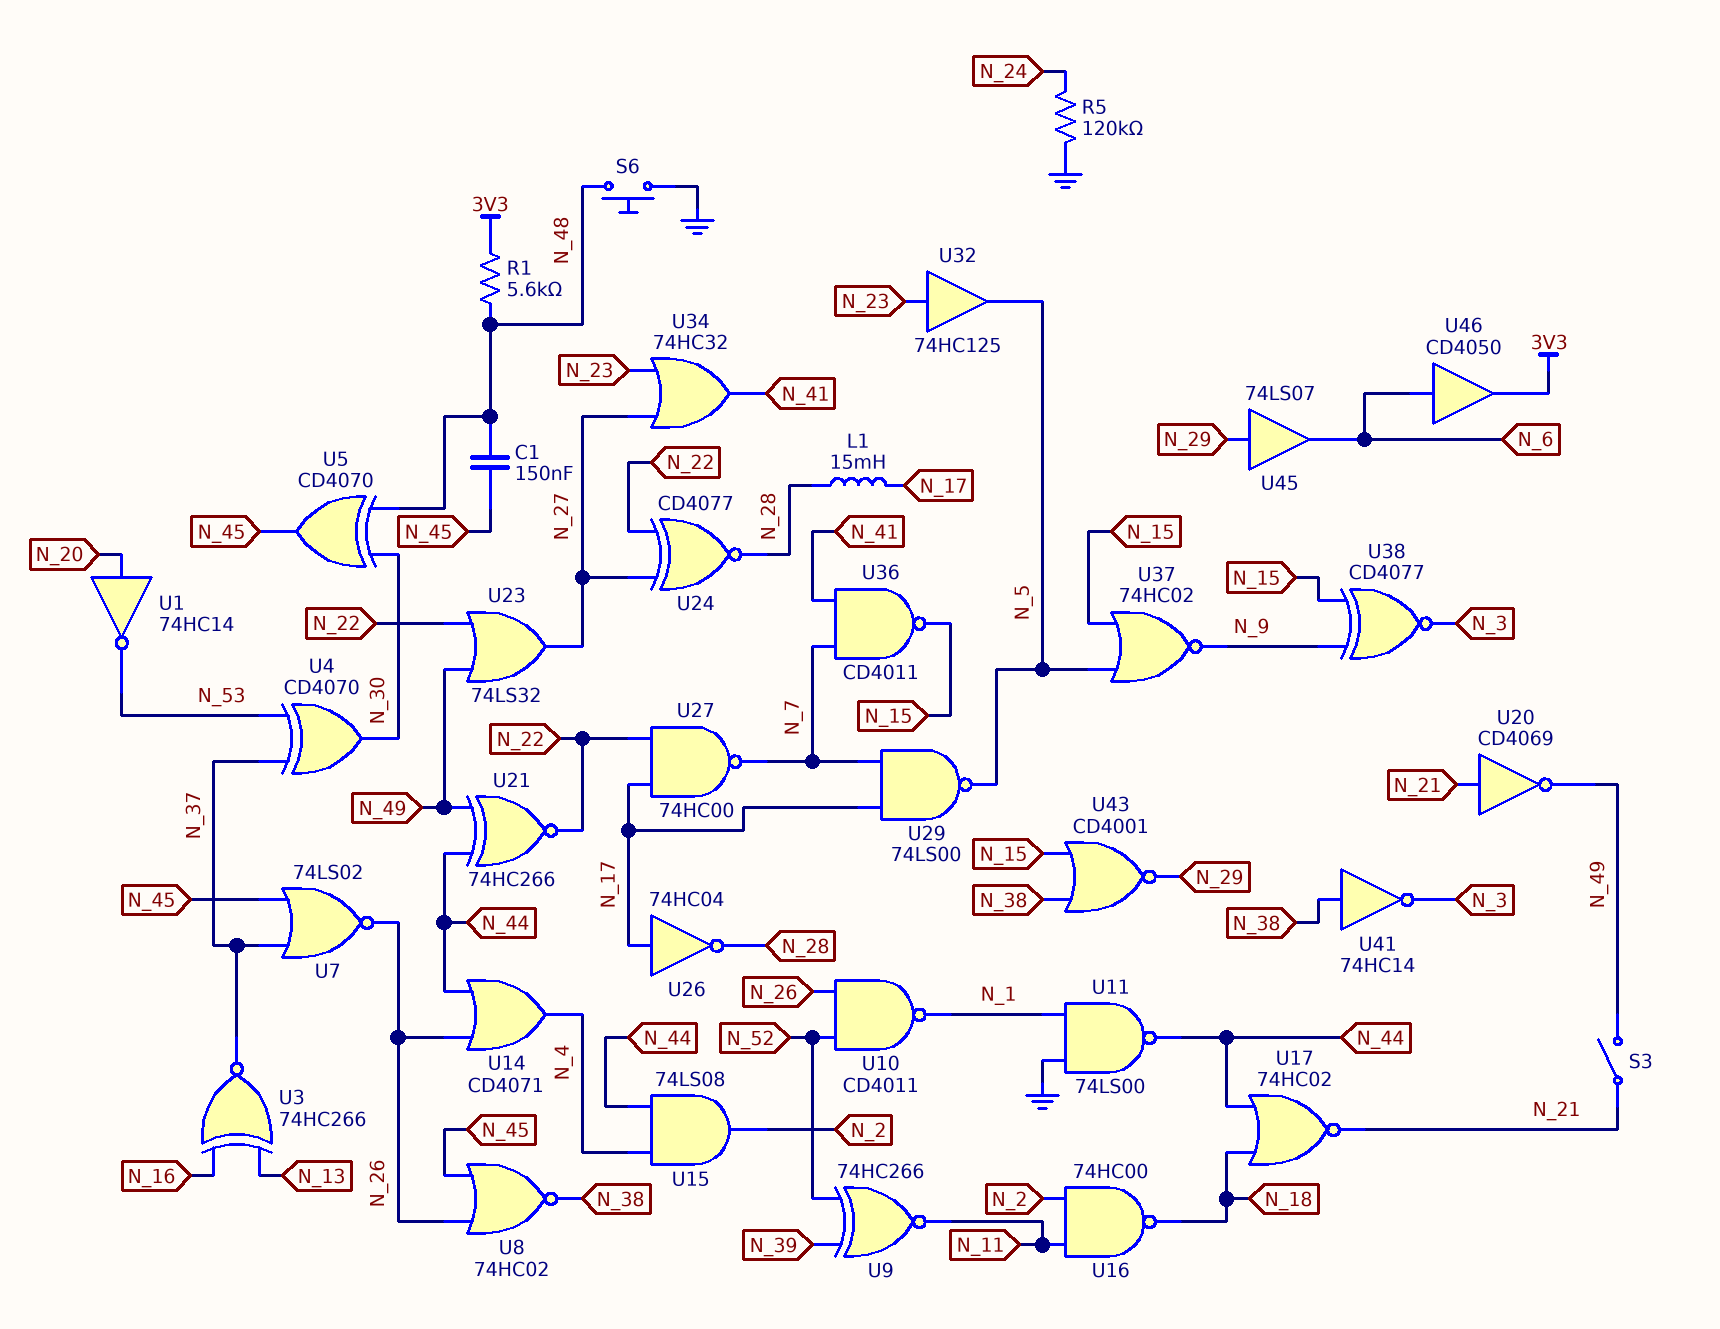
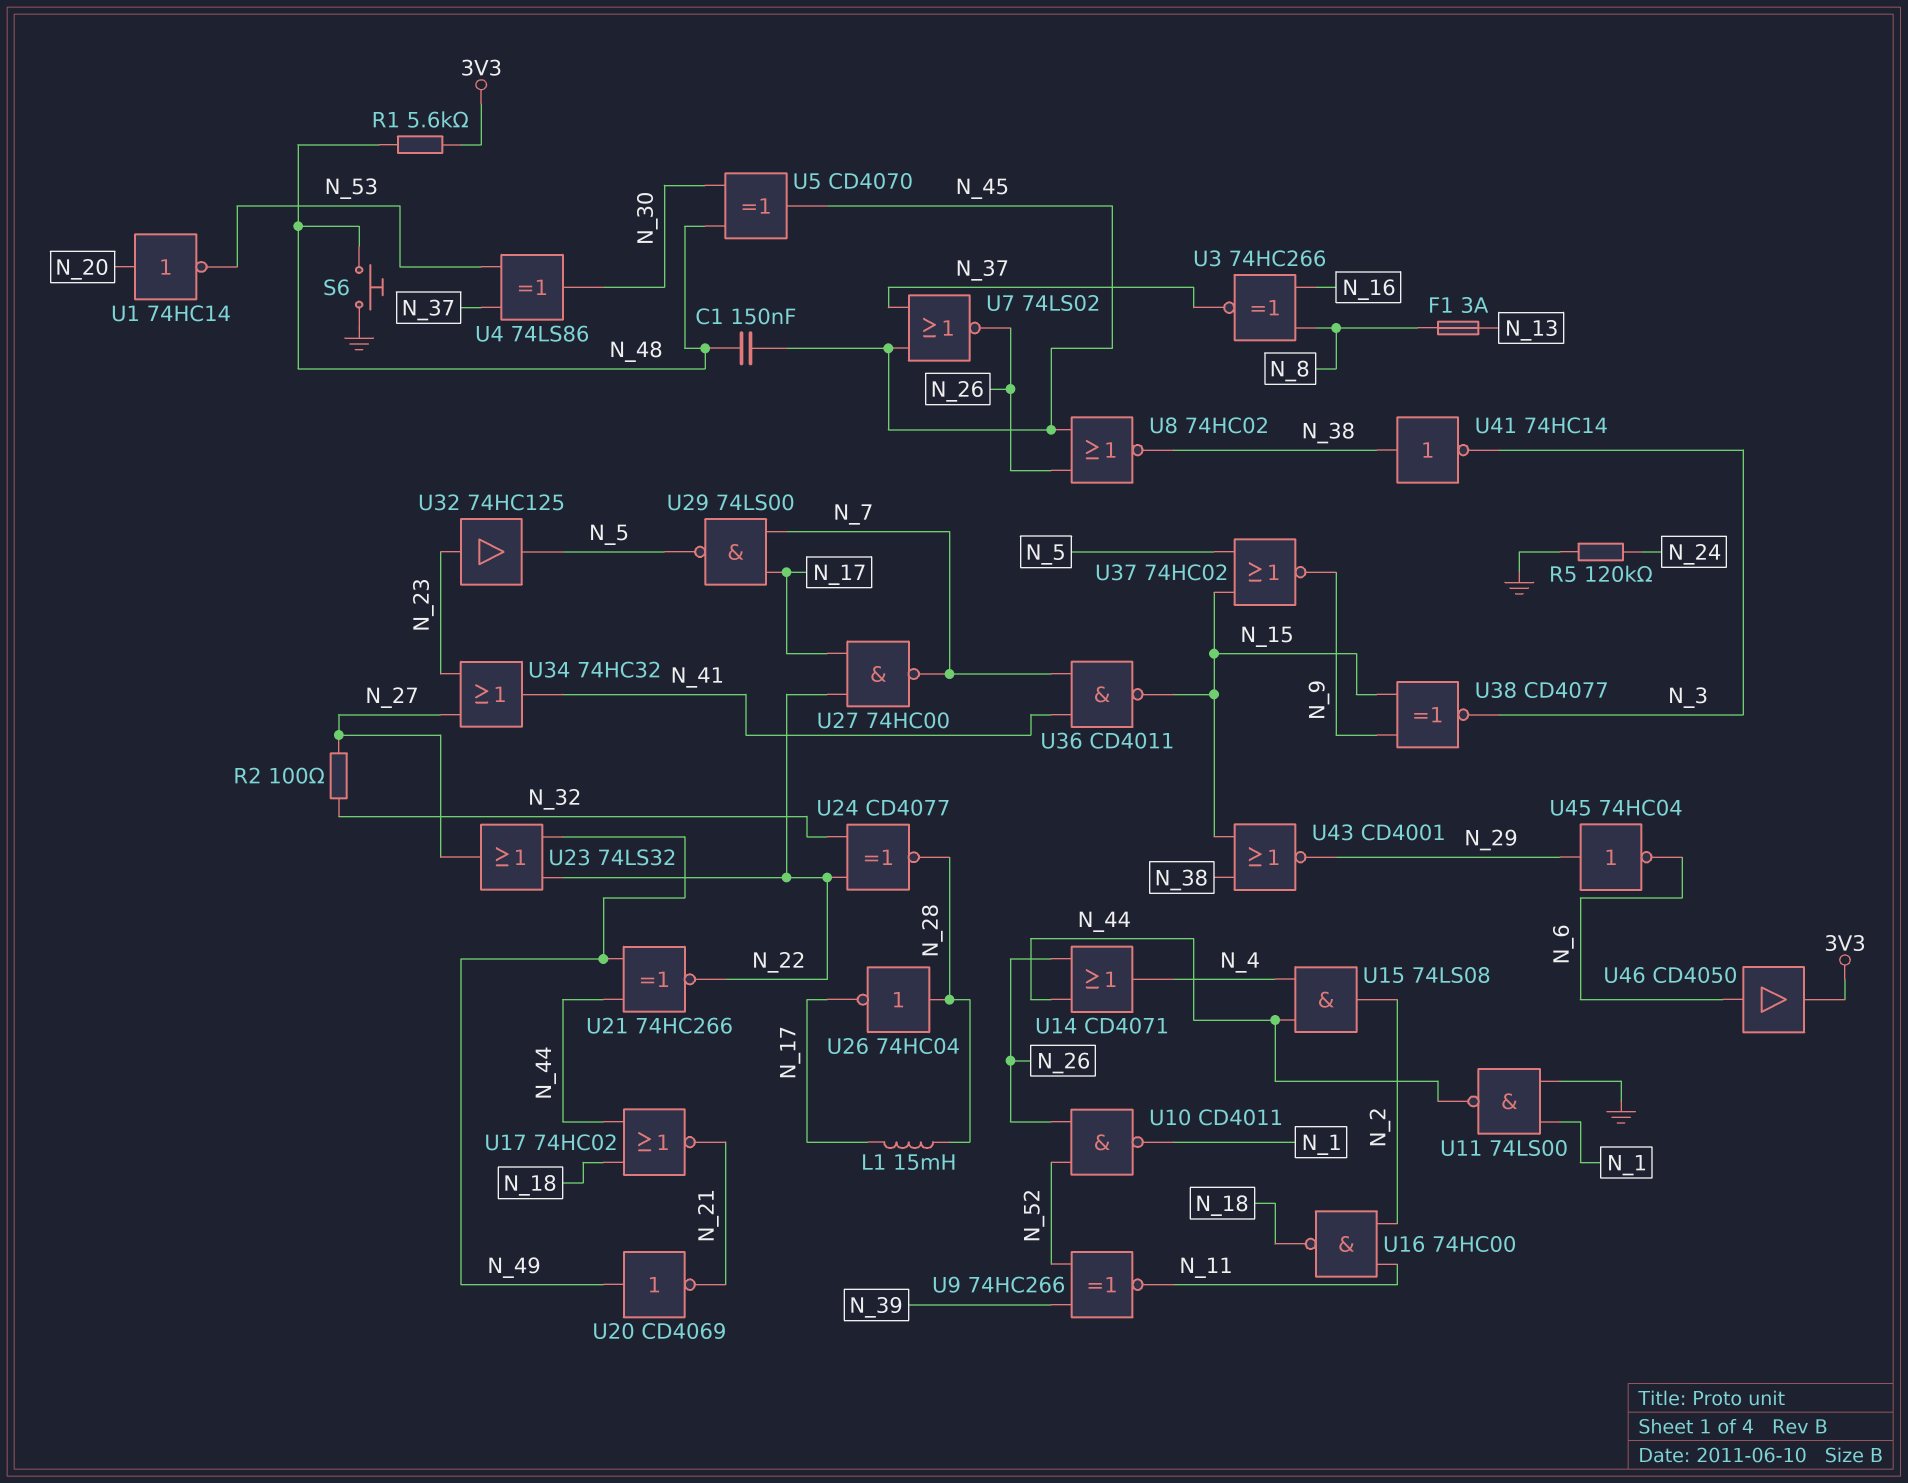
F1: none -> 3A (N_8, N_13)
R2: none -> 100 (N_27, N_32)
S3: switch (N_21, N_49) -> none
U3: XNOR 74HC266 (in N_13, in N_16, out N_37) -> XNOR 74HC266 (in N_8, in N_16, out N_37)
U4: XOR CD4070 (in N_37, in N_53, out N_30) -> XOR 74LS86 (in N_37, in N_53, out N_30)
U20: NOT CD4069 (in N_21, out N_49) -> NOT CD4069 (in N_49, out N_21)
U24: XNOR CD4077 (in N_22, in N_27, out N_28) -> XNOR CD4077 (in N_22, in N_32, out N_28)
U26: NOT 74HC04 (in N_17, out N_28) -> NOT 74HC04 (in N_28, out N_17)
U45: buffer 74LS07 (in N_29, out N_6) -> NOT 74HC04 (in N_29, out N_6)

